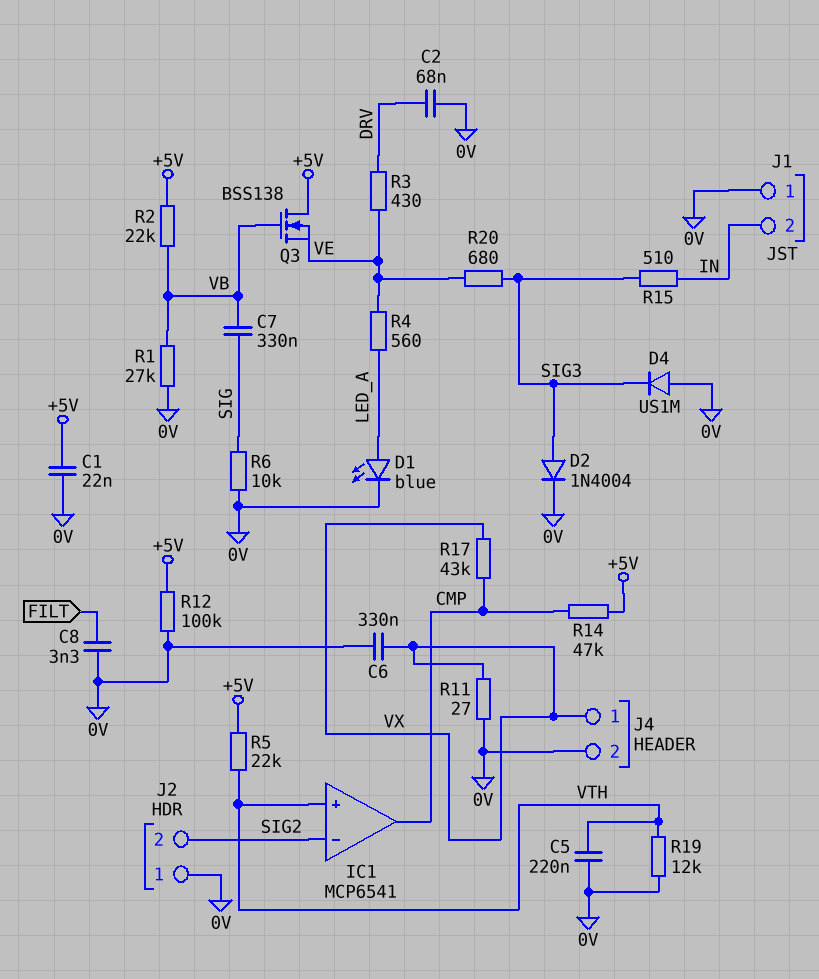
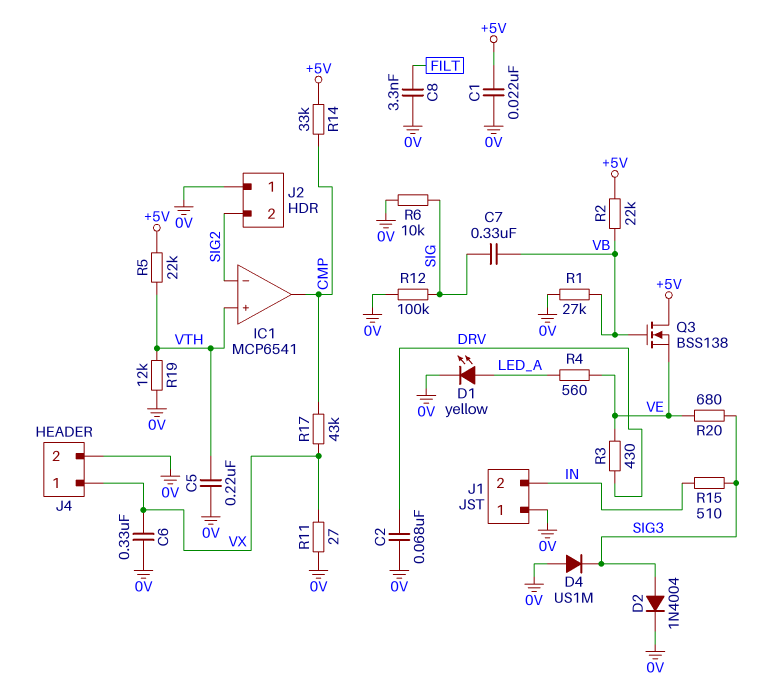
D1: LED blue (A LED_A, K 0V) -> LED yellow (A LED_A, K 0V)
R12: 100k (+5V, 0V) -> 100k (0V, SIG)
R14: 47k (+5V, CMP) -> 33k (+5V, CMP)

